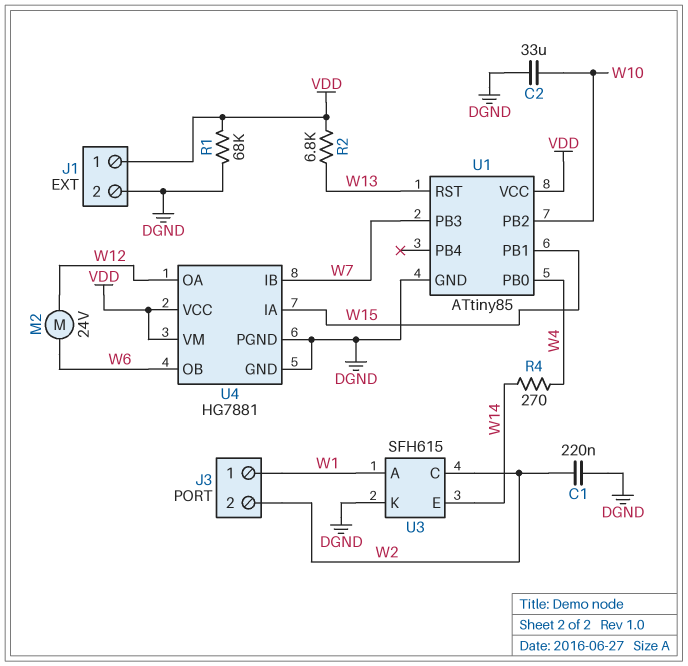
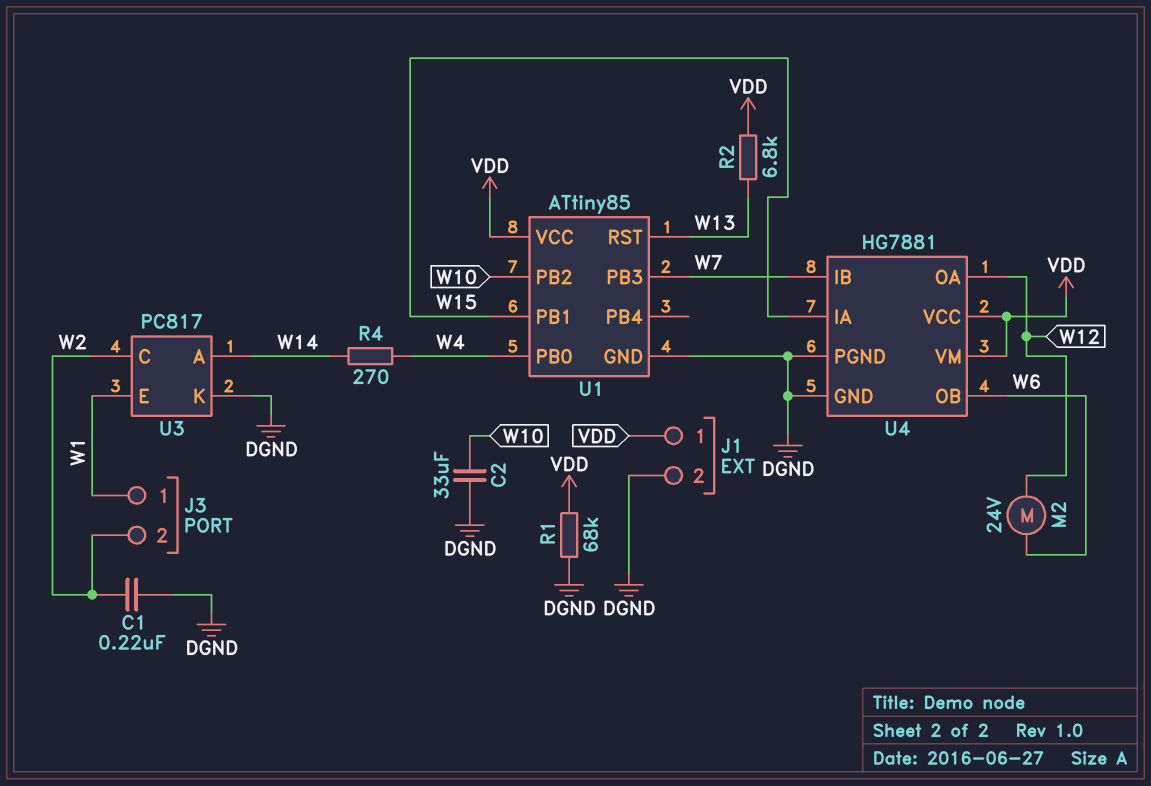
U3: SFH615 -> PC817
U3 pin A: W1 -> W14
U3 pin E: W14 -> W1

